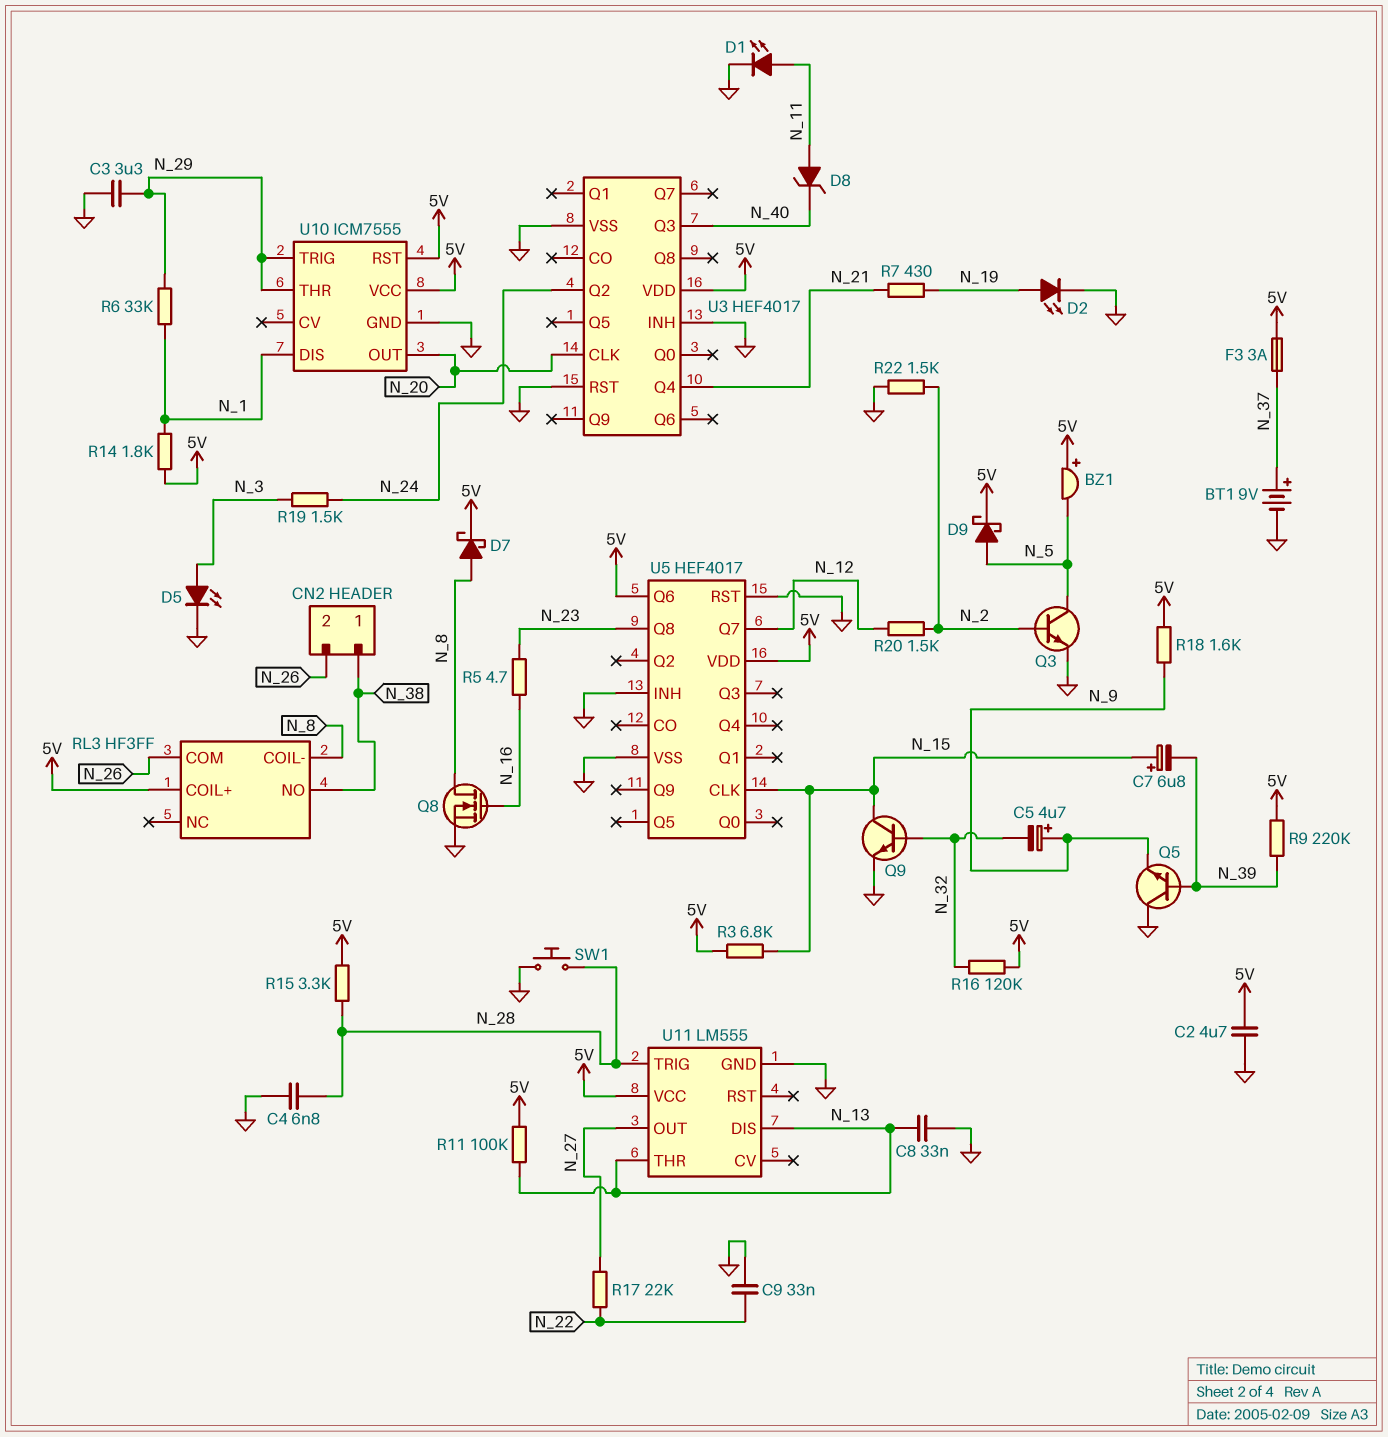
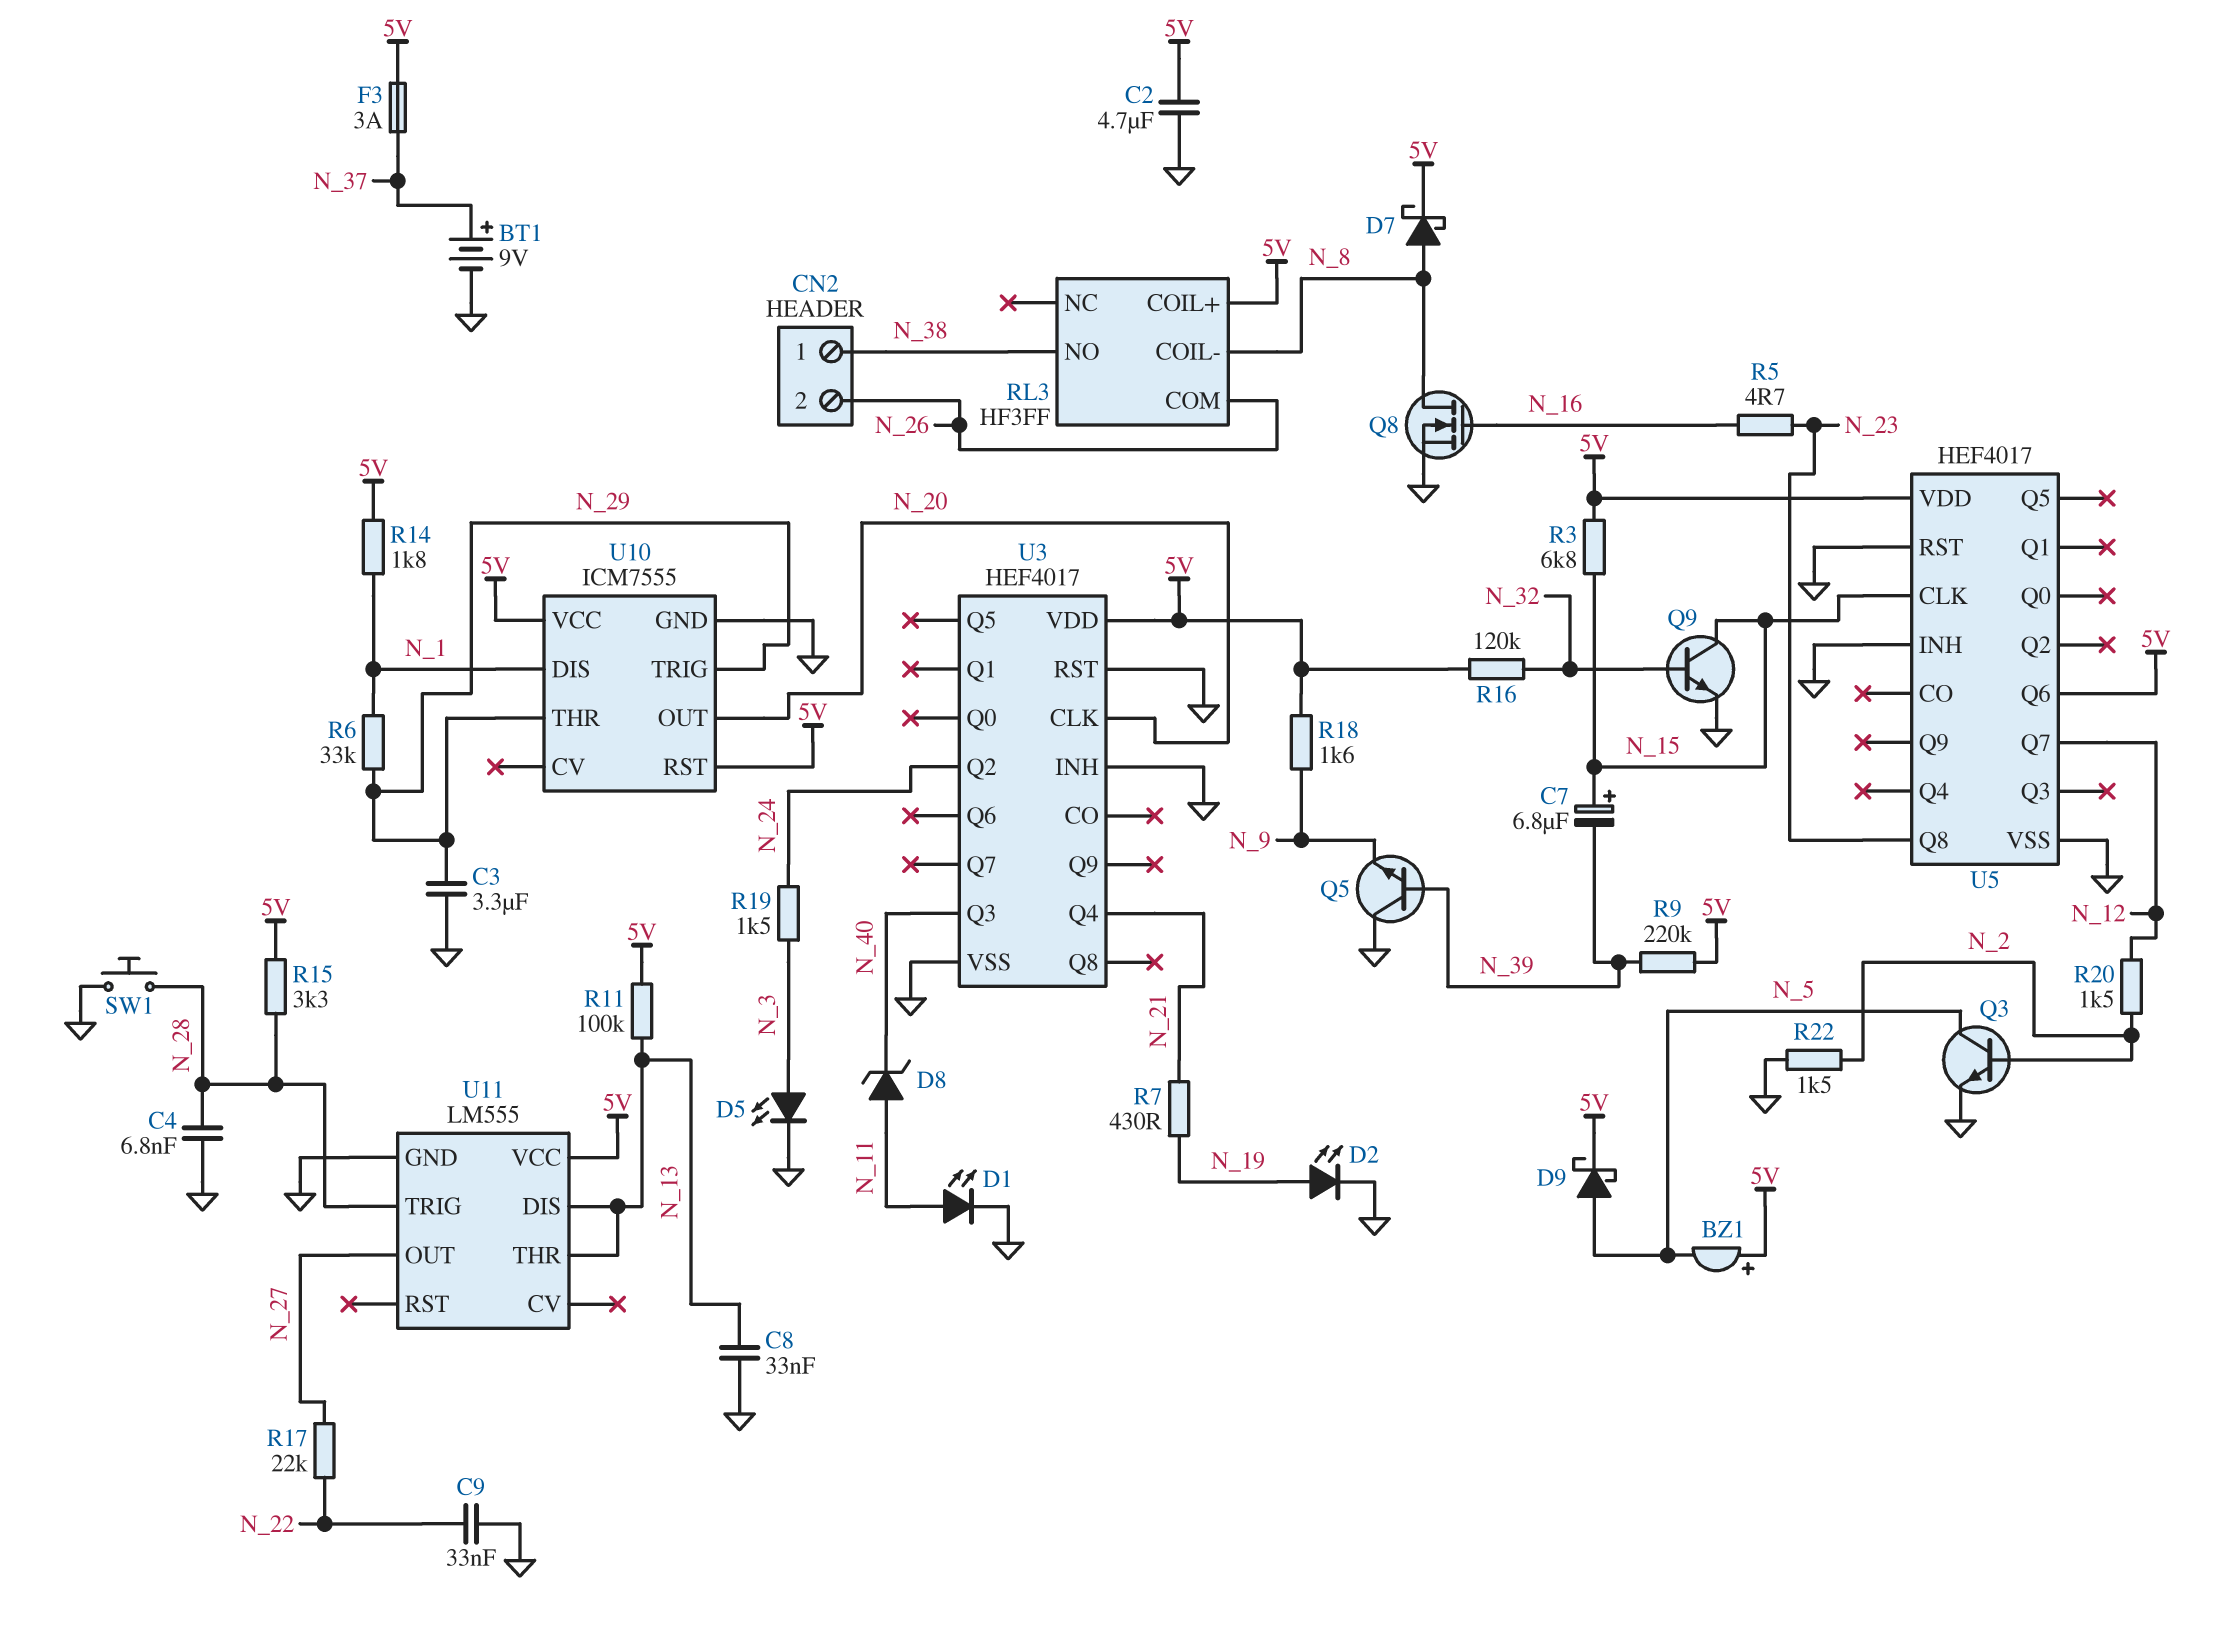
C5: 4.7uF (plus N_9, minus N_32) -> none

